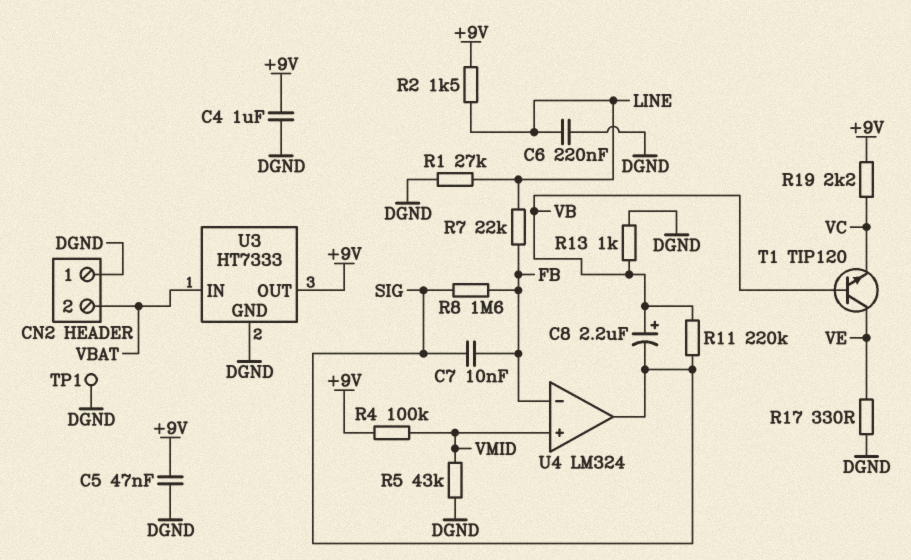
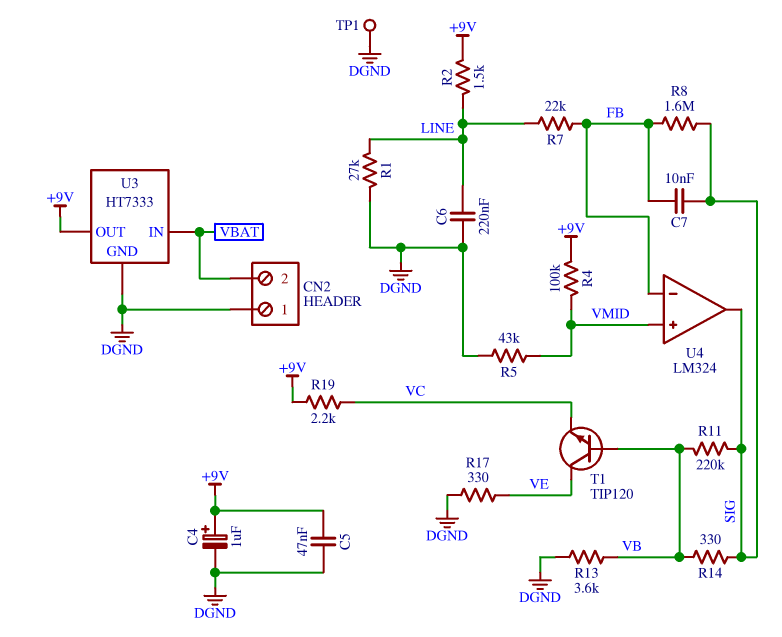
C4: 1uF (+9V, DGND) -> 1uF (plus +9V, minus DGND)
C8: 2.2uF (plus VB, minus SIG) -> none
R13: 1k (DGND, VB) -> 3.6k (DGND, VB)
R14: none -> 330 (SIG, VB)

